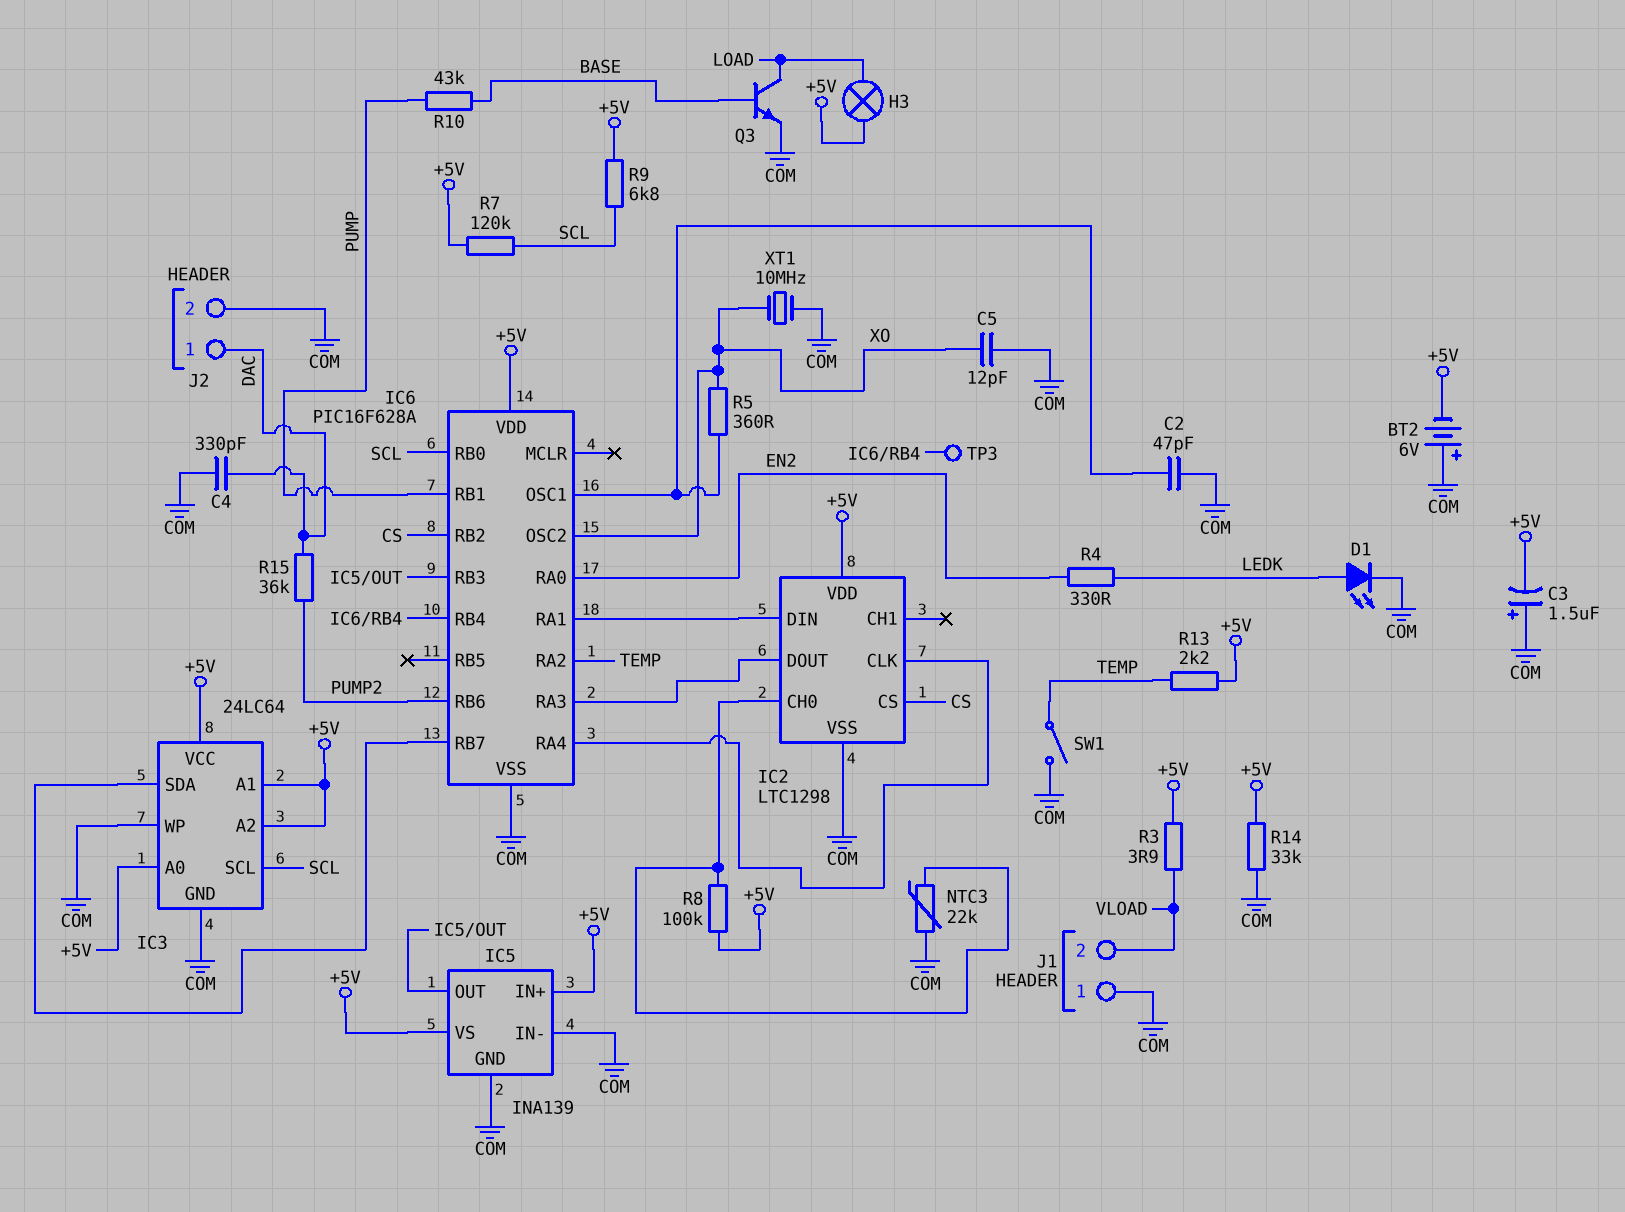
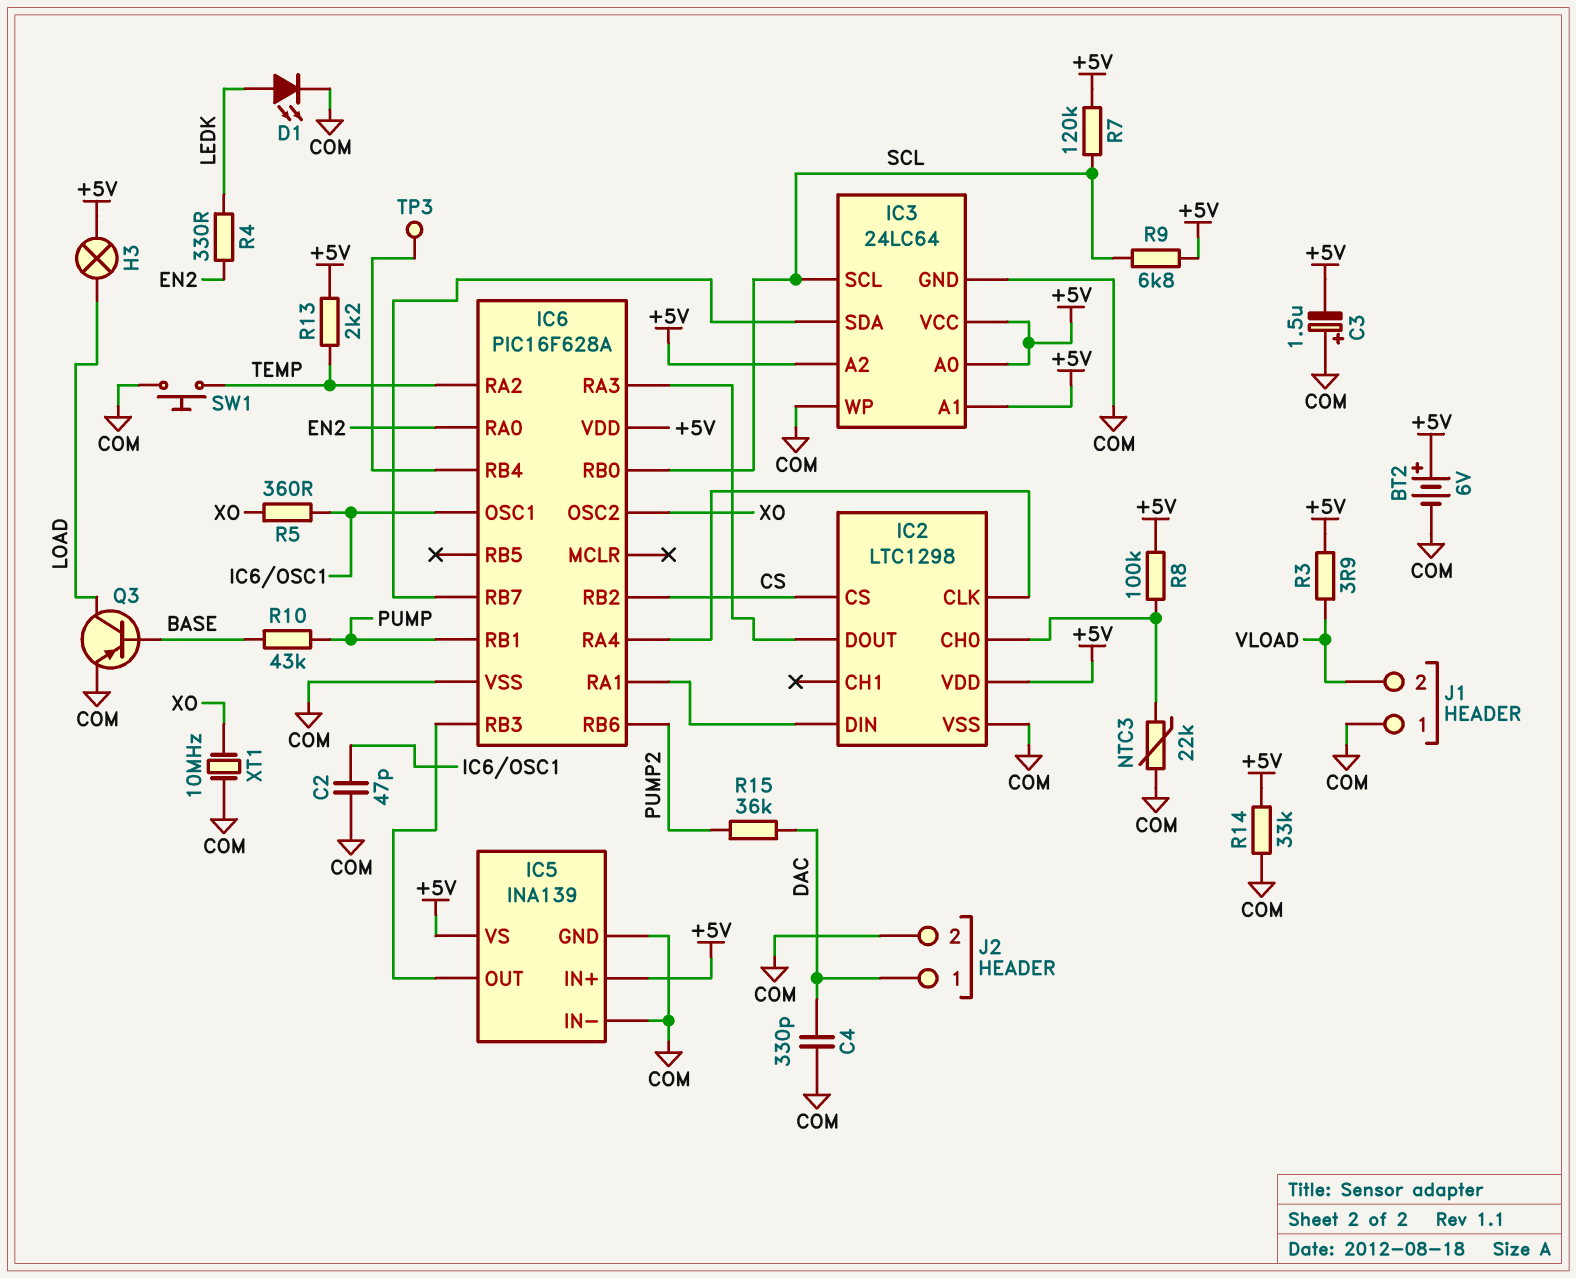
BT2: 6V (plus COM, minus +5V) -> 6V (plus +5V, minus COM)
C5: 12pF (COM, XO) -> none
Q3: NPN (B BASE, C LOAD, E COM) -> PNP (B BASE, C LOAD, E COM)
SW1: switch (COM, TEMP) -> button (COM, TEMP)

